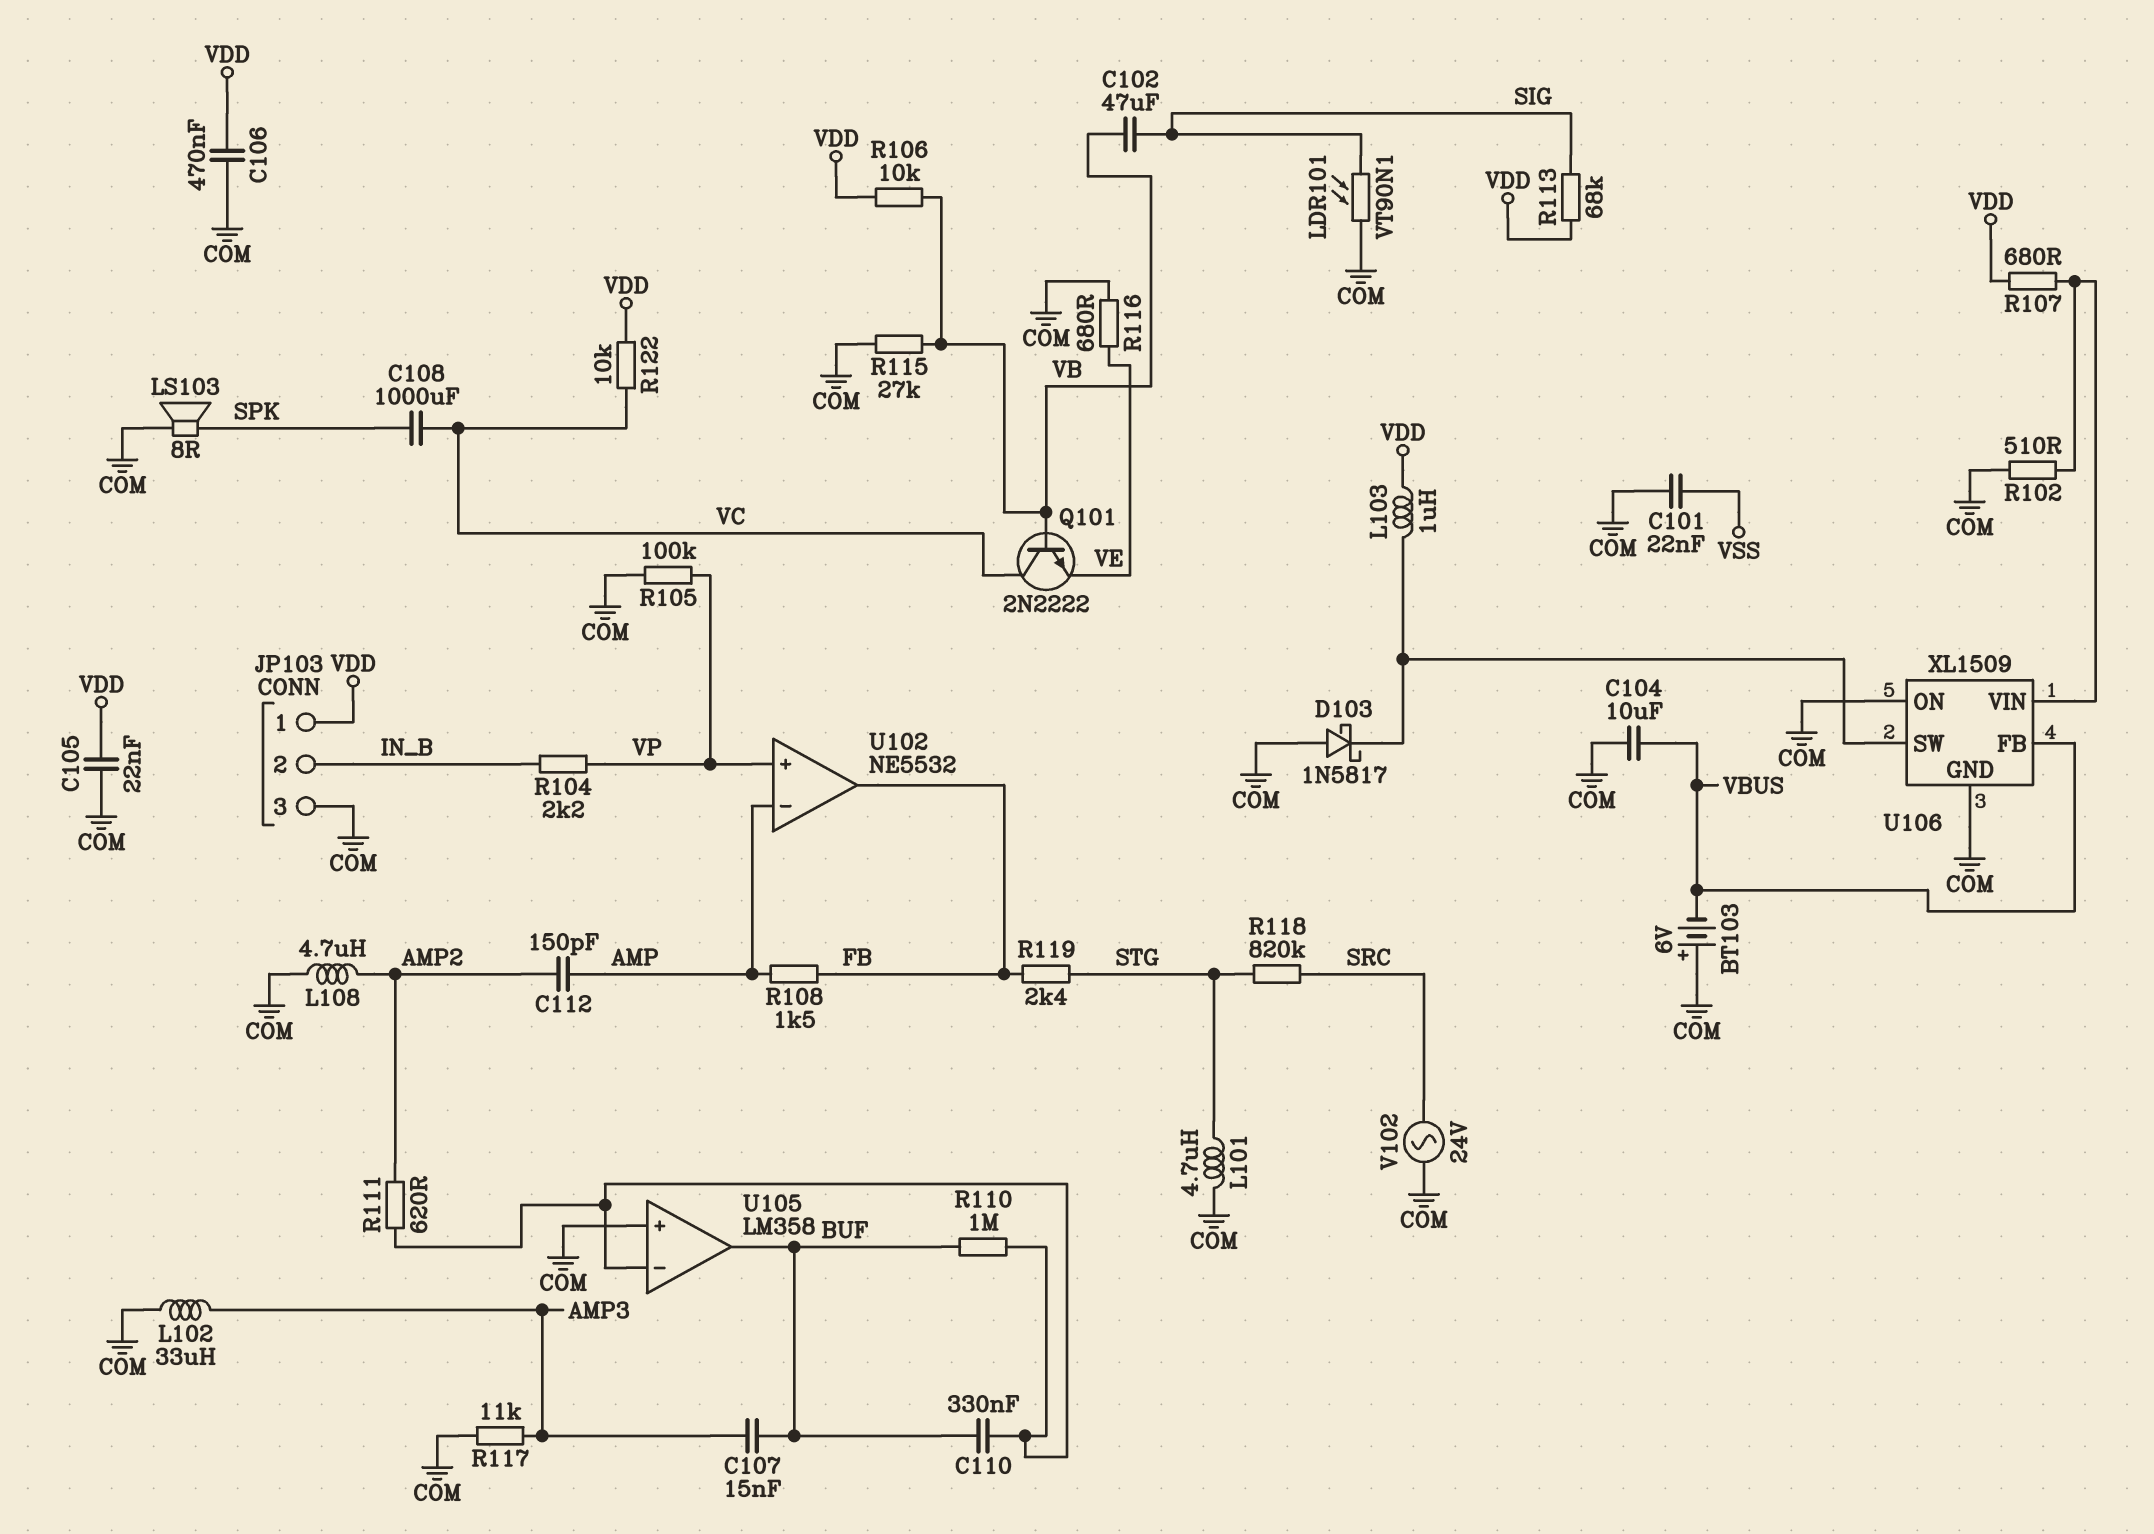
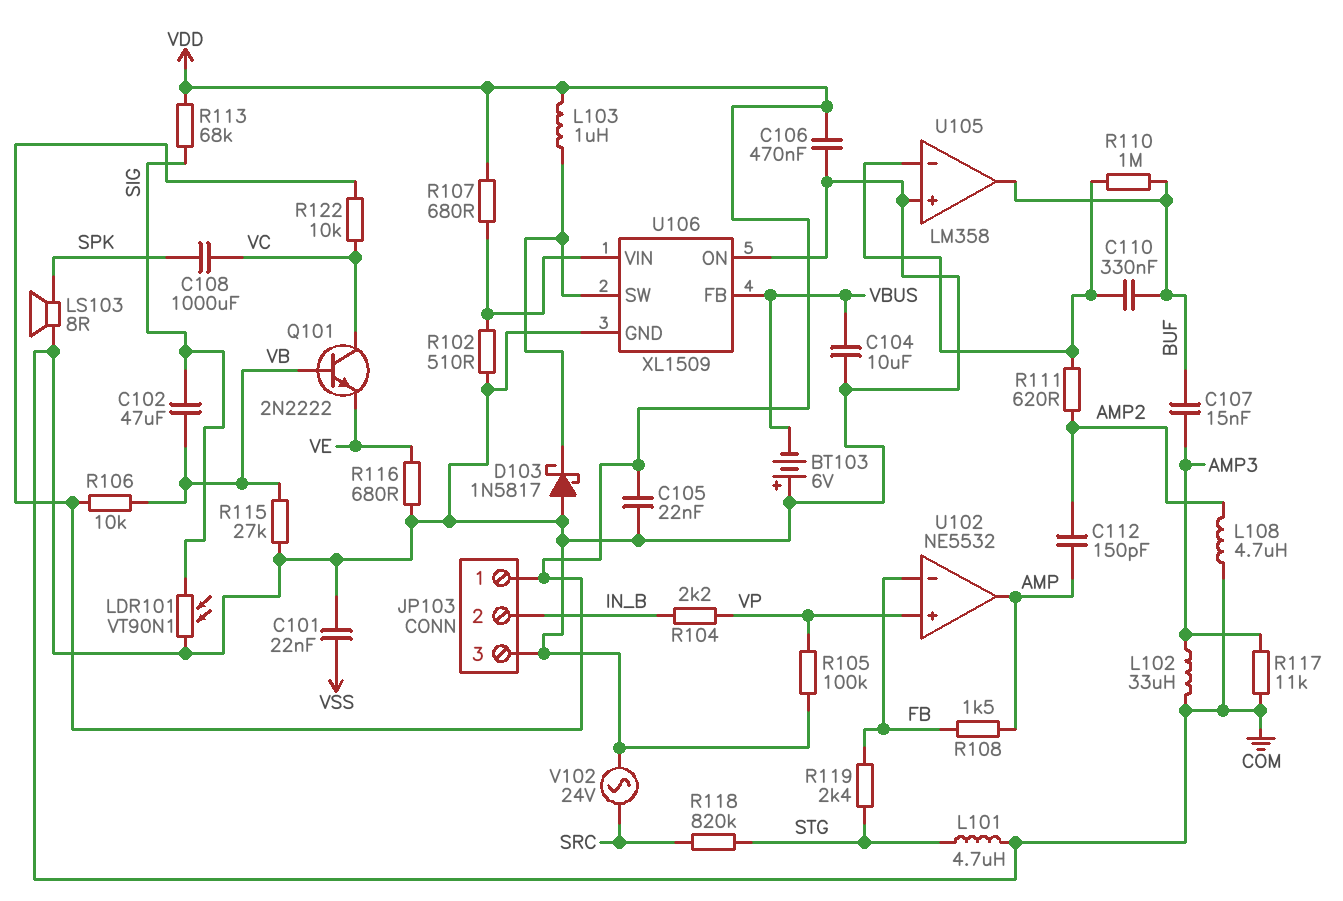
U102 pin in-: AMP -> FB
U102 pin out: FB -> AMP

